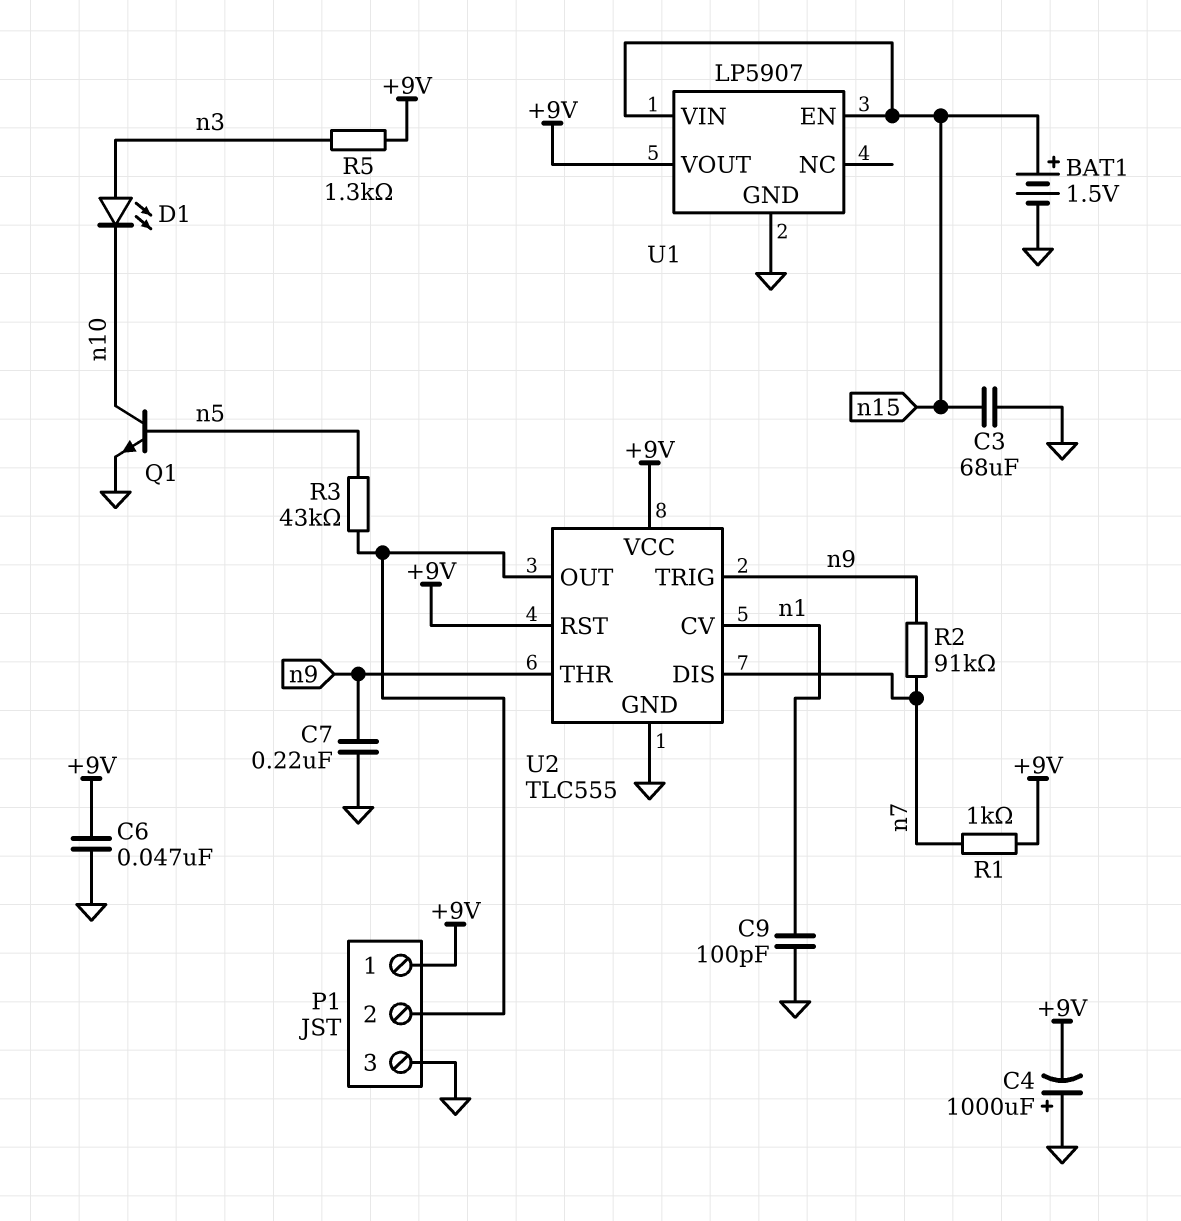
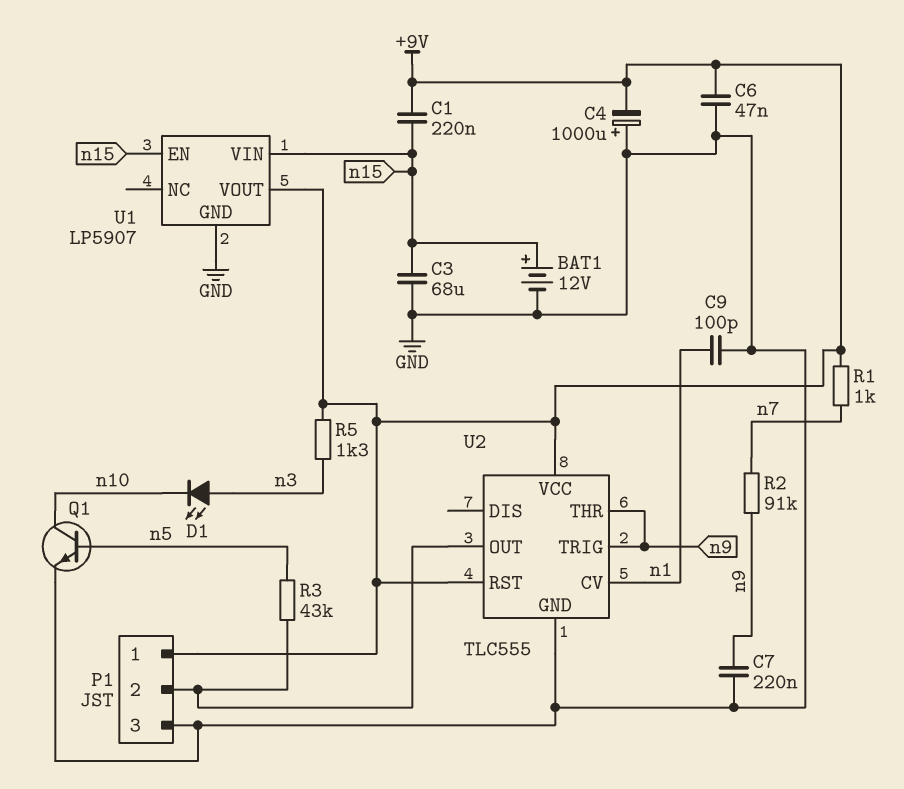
BAT1: 1.5V (plus n15, minus GND) -> 12V (plus n15, minus GND)
C1: none -> 220nF (+9V, n15)
U2 pin DIS: n7 -> none

